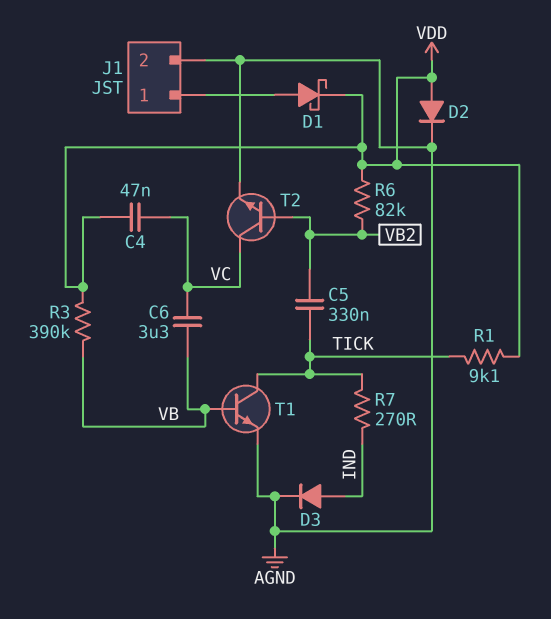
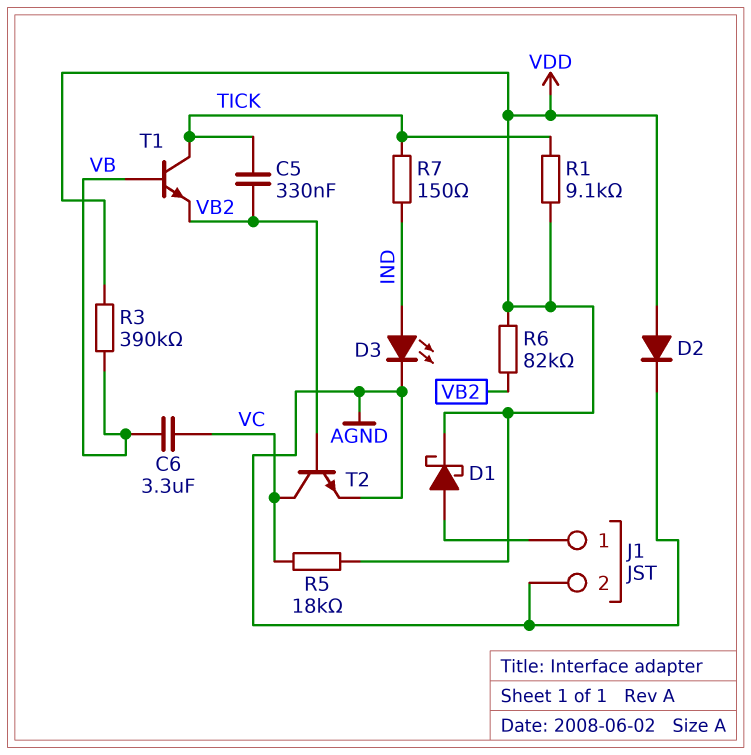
C4: 47nF (VC, VDD) -> none
D3: diode (A IND, K AGND) -> LED (A IND, K AGND)
R5: none -> 18k (VC, VDD)
R7: 270 (IND, TICK) -> 150 (IND, TICK)
T1: NPN (B VB, C TICK, E AGND) -> NPN (B VB, C TICK, E VB2)

